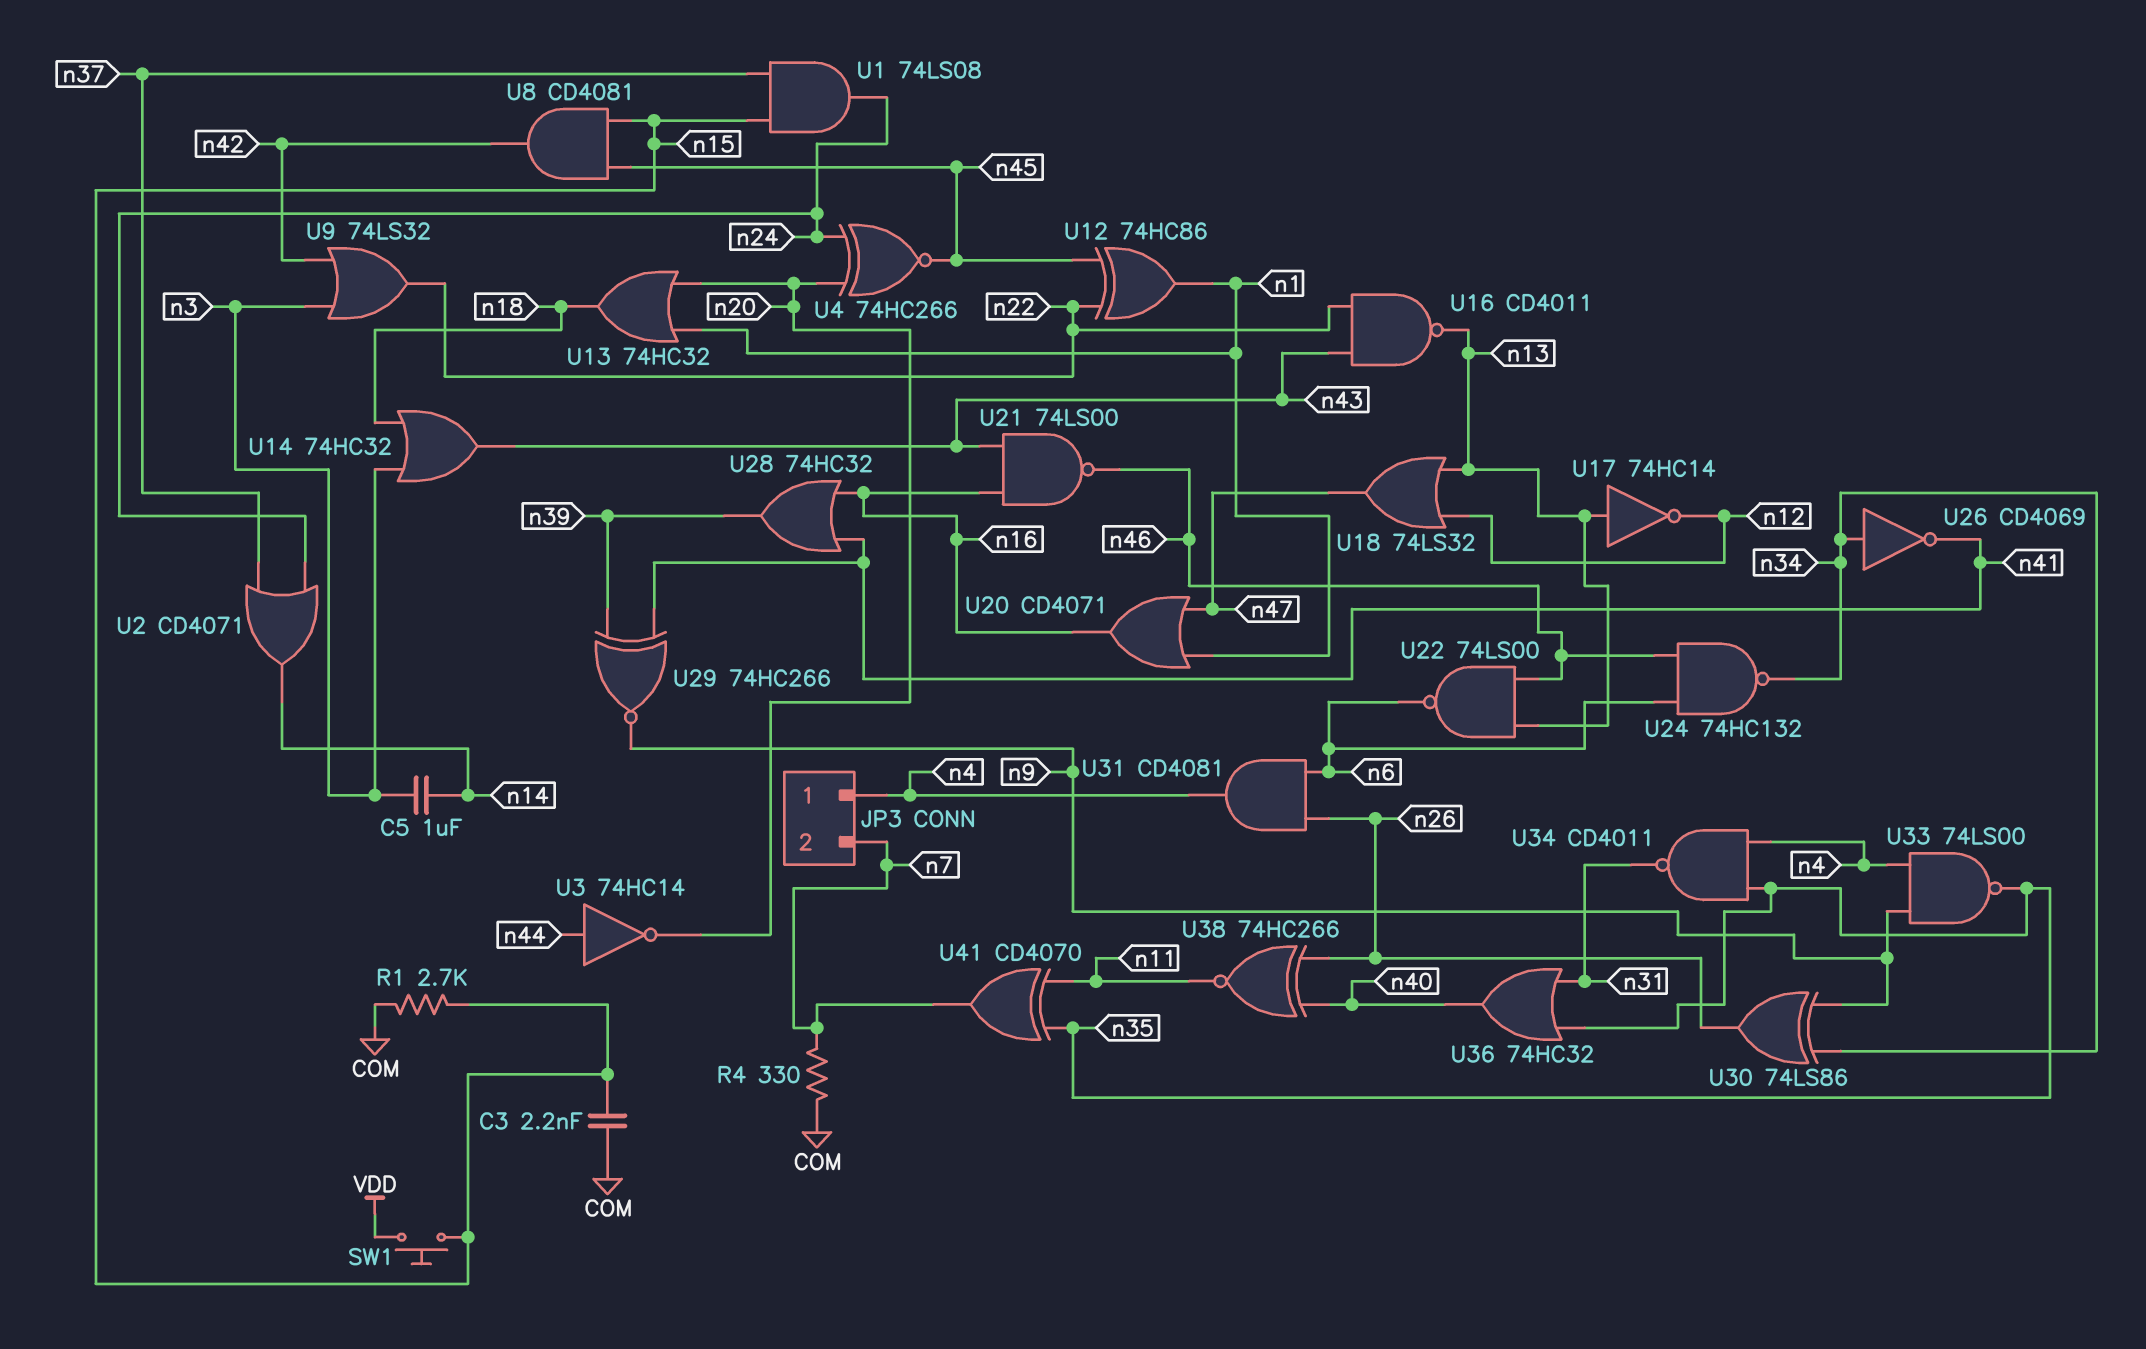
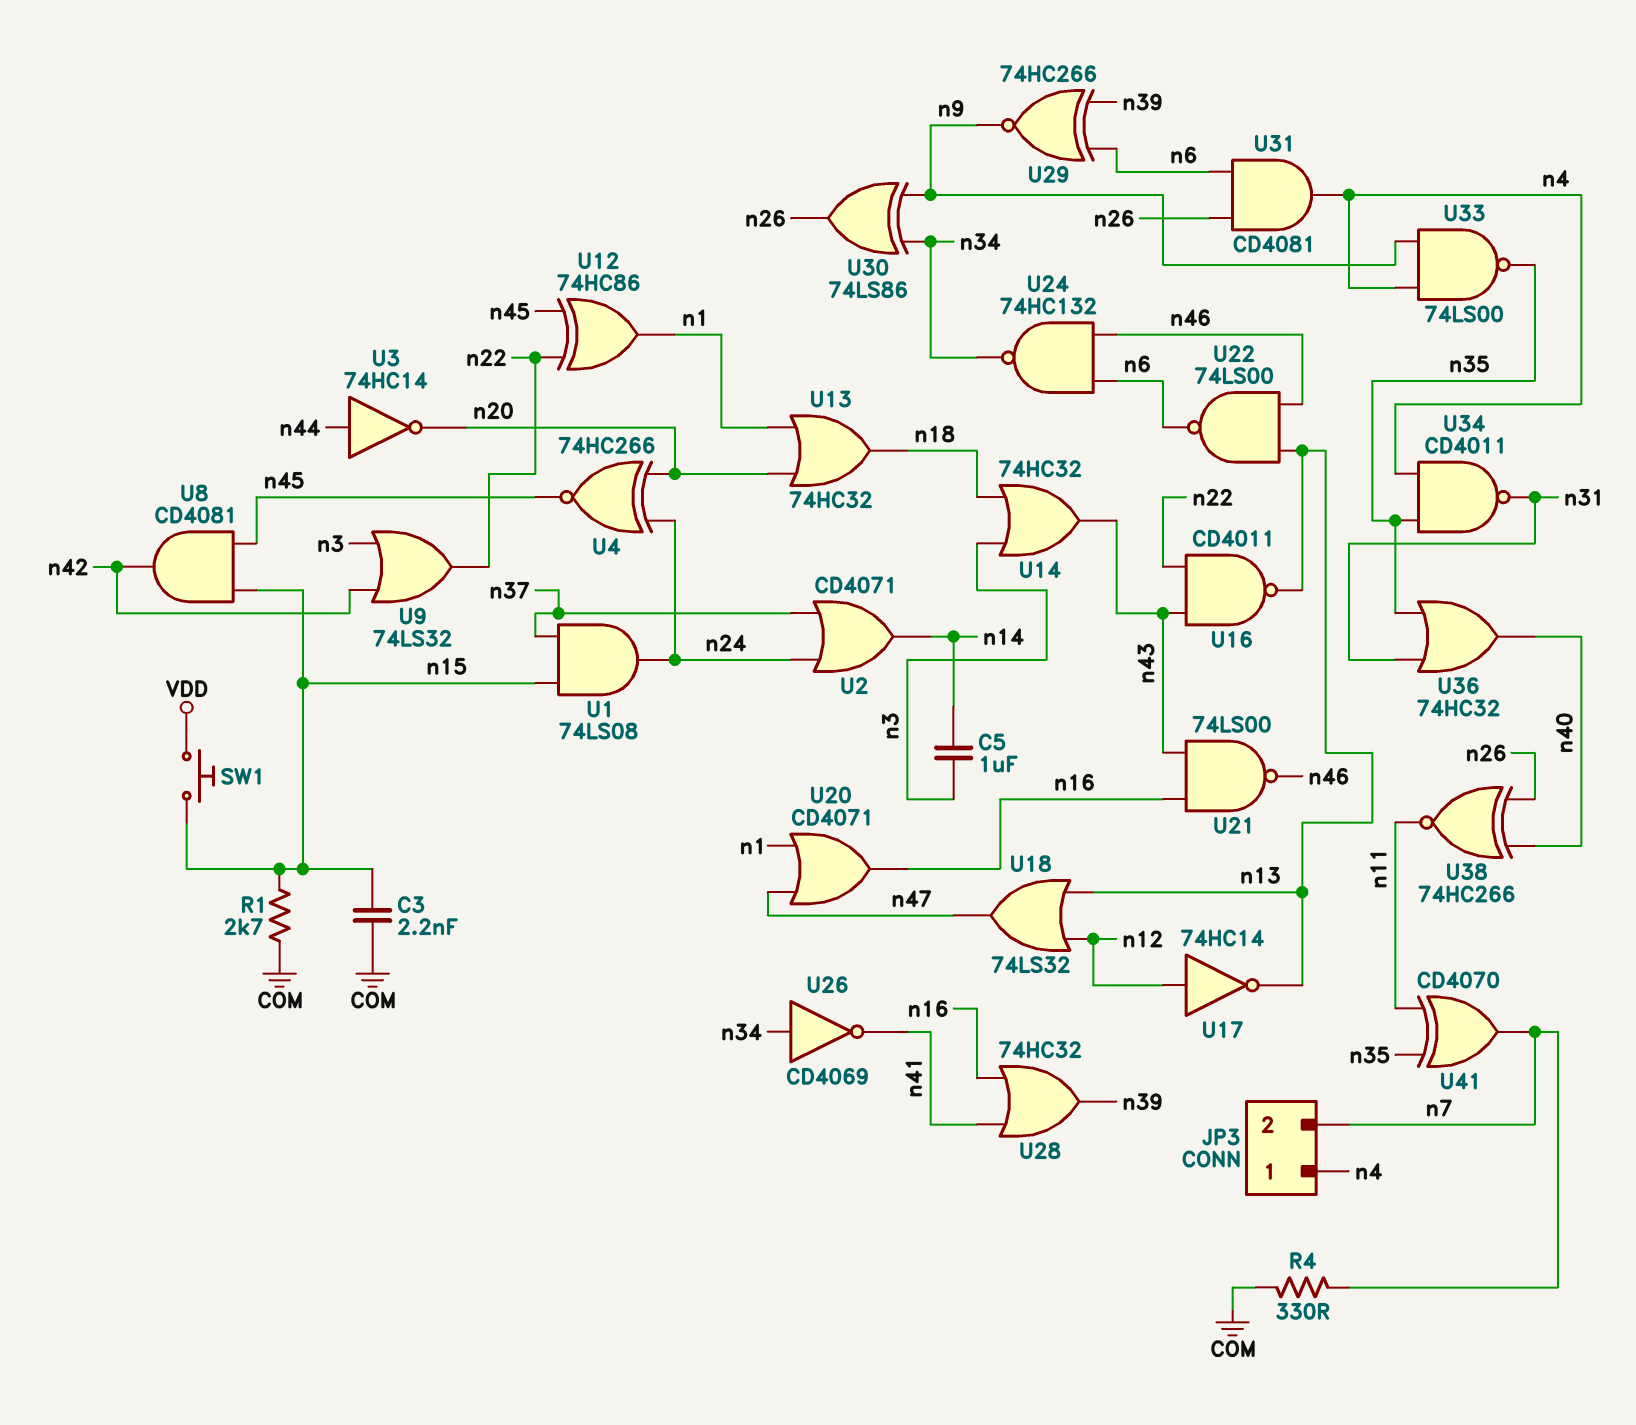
U17: NOT 74HC14 (in n13, out n12) -> NOT 74HC14 (in n12, out n13)
U29: XNOR 74HC266 (in n39, in n41, out n9) -> XNOR 74HC266 (in n6, in n39, out n9)

